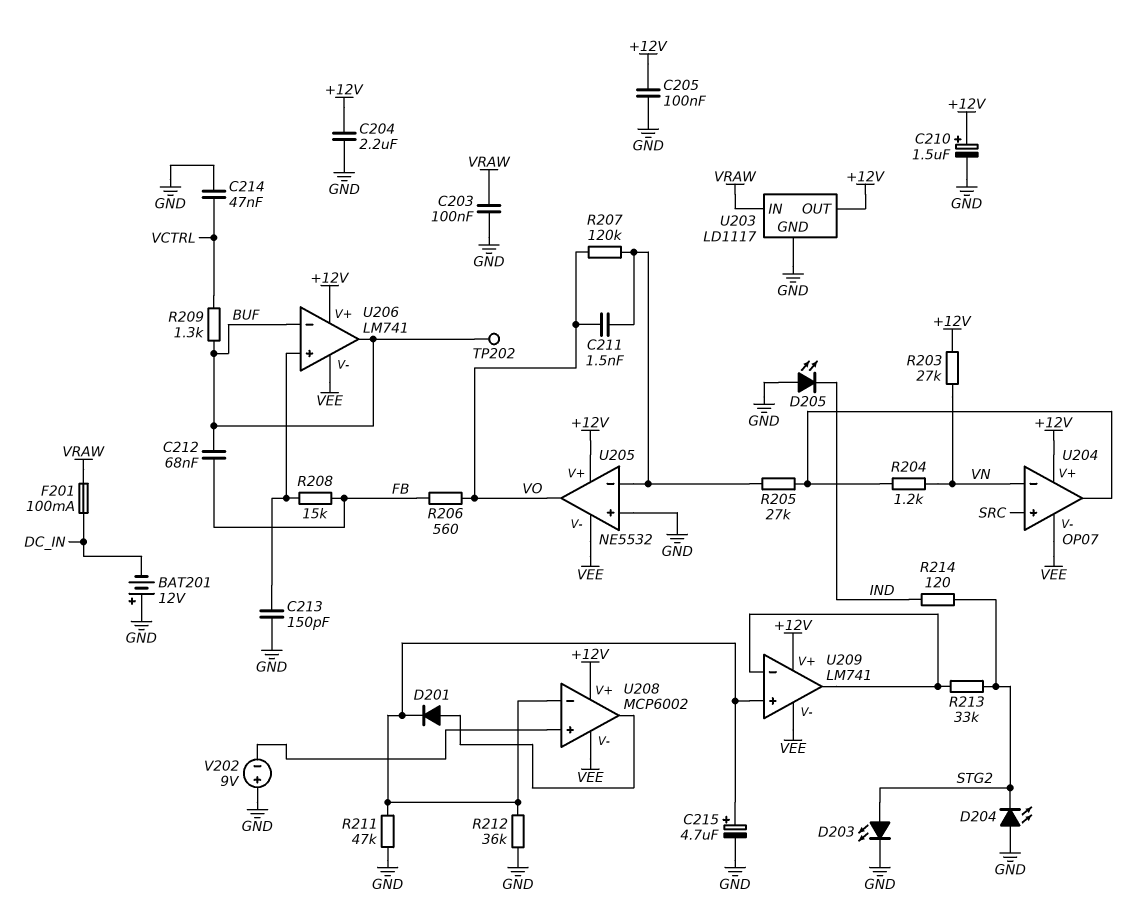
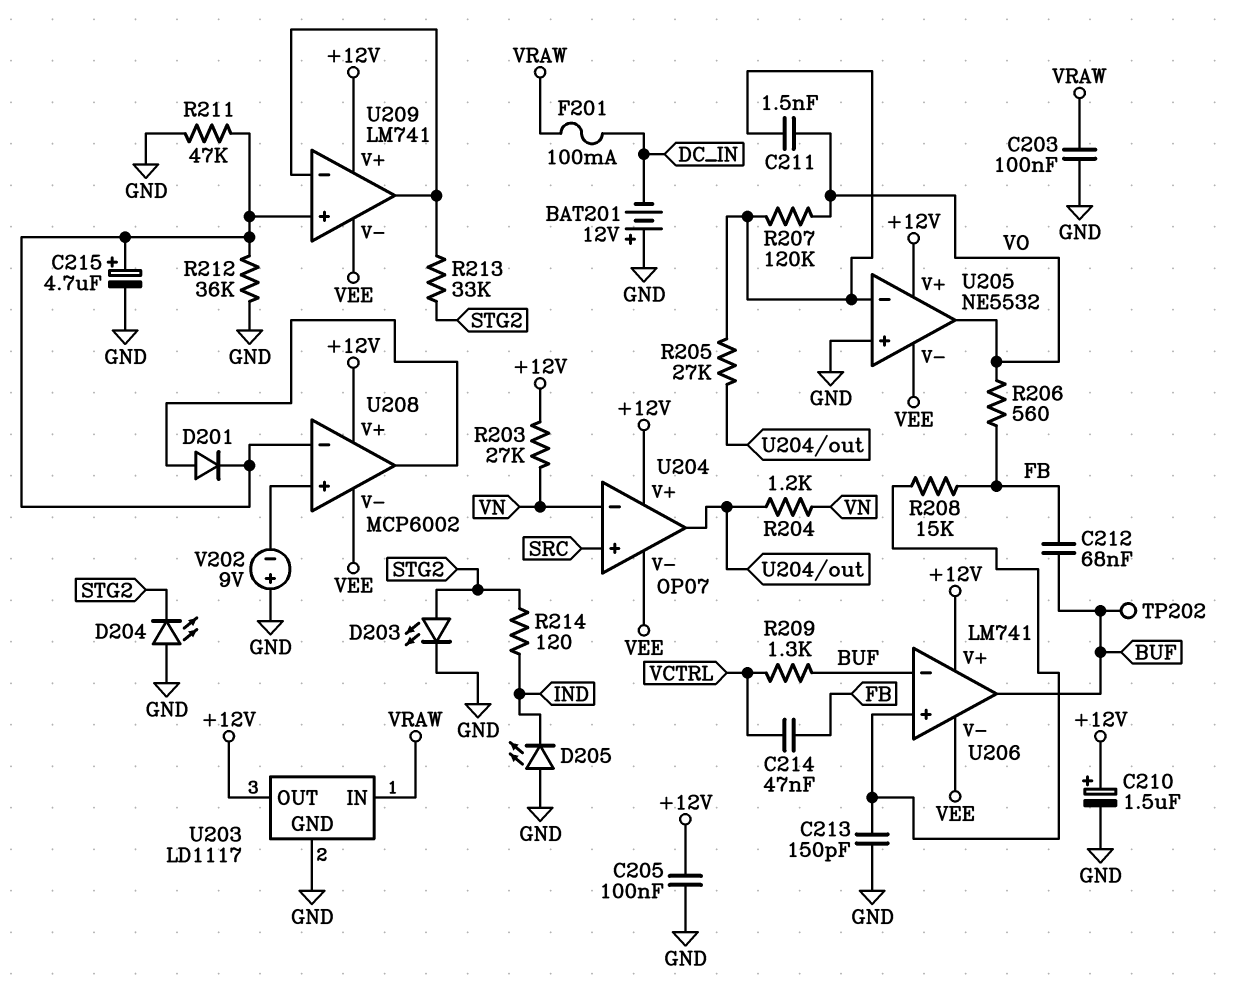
C204: 2.2uF (+12V, GND) -> none
C214: 47nF (GND, VCTRL) -> 47nF (FB, VCTRL)

